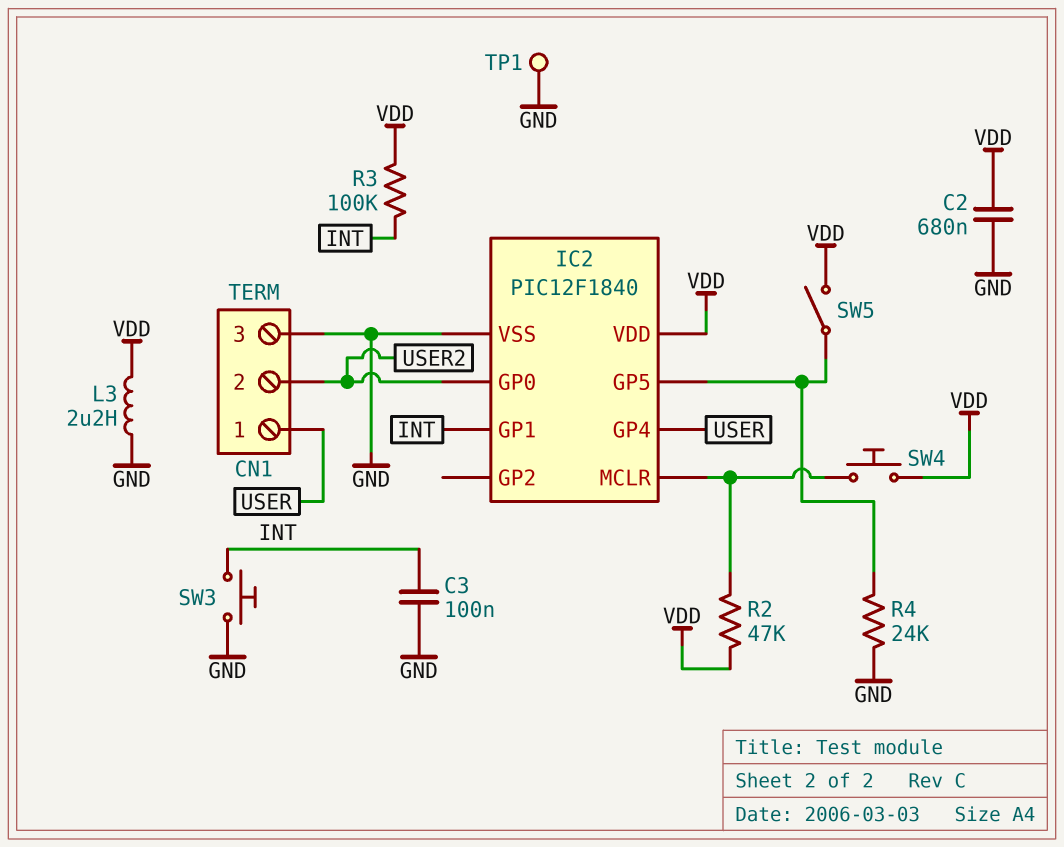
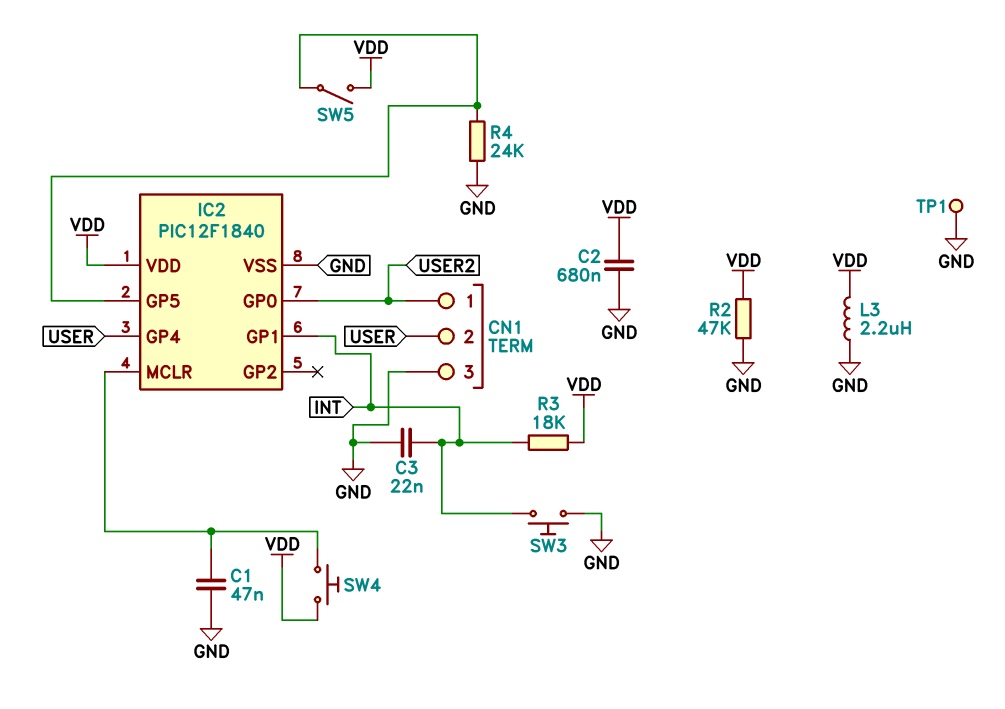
C1: none -> 47nF (GND, IC2/MCLR)
C3: 100nF (GND, INT) -> 22nF (GND, INT)
CN1 pin 1: USER -> USER2
CN1 pin 2: USER2 -> USER
R2: 47k (IC2/MCLR, VDD) -> 47k (GND, VDD)
R3: 100k (INT, VDD) -> 18k (INT, VDD)

